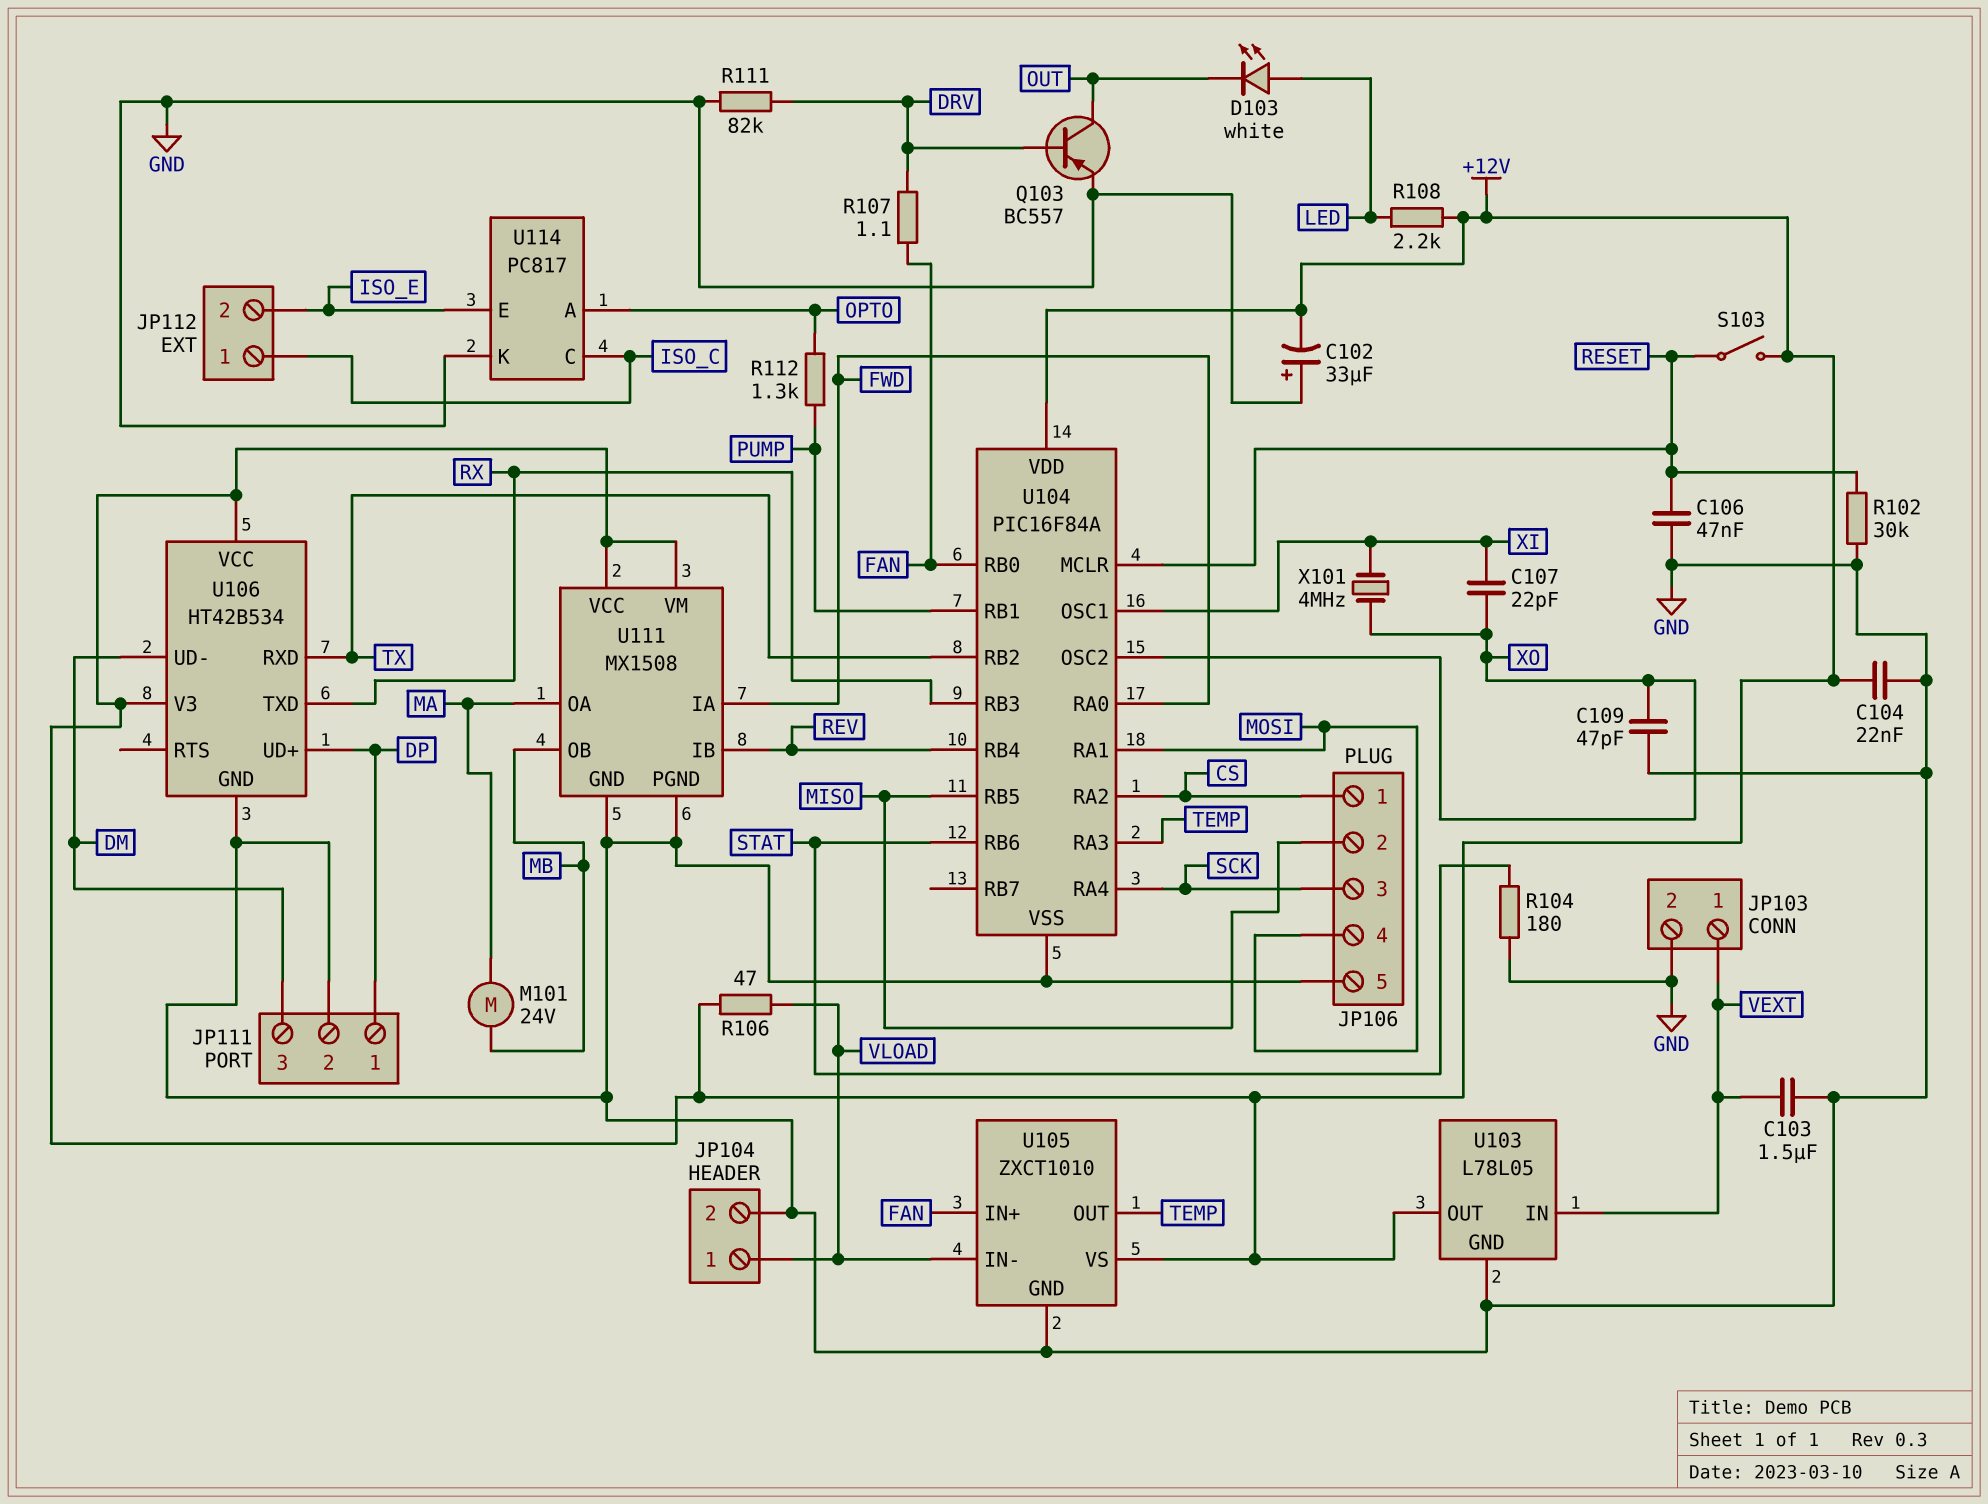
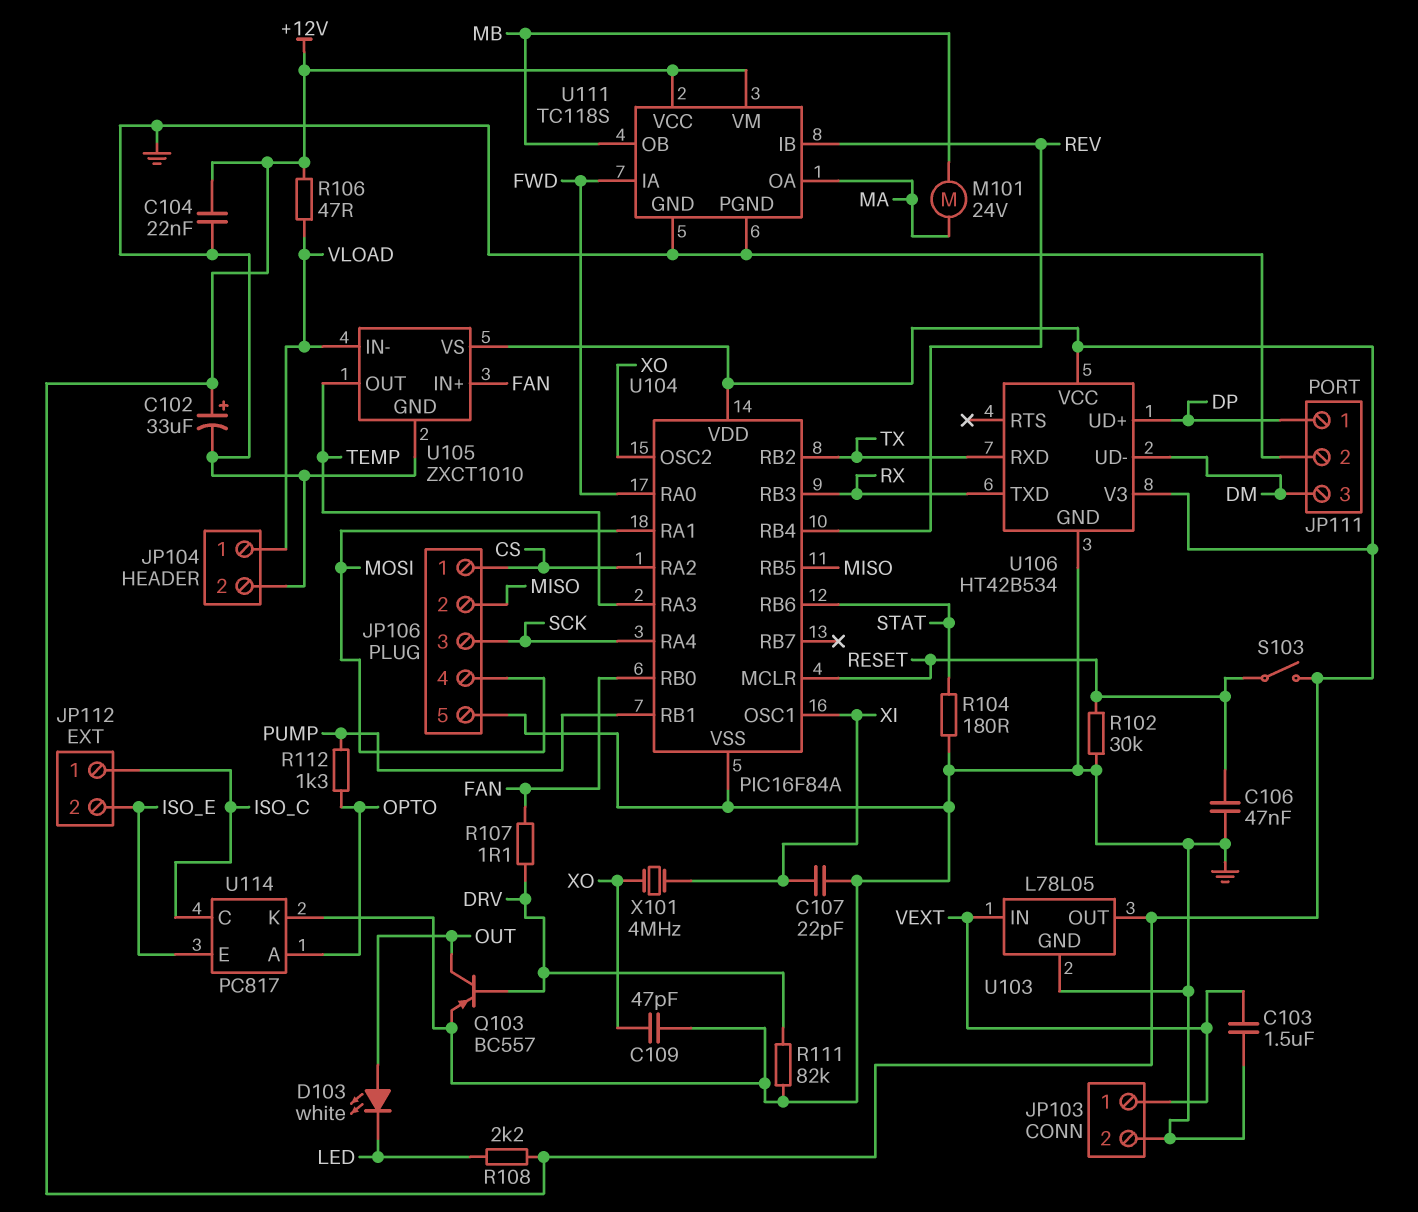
C102: 33uF (plus GND, minus +12V) -> 33uF (plus +12V, minus GND)
C107: 22pF (XI, XO) -> 22pF (GND, XI)
D103: LED white (A LED, K OUT) -> LED white (A OUT, K LED)
U111: MX1508 -> TC118S

